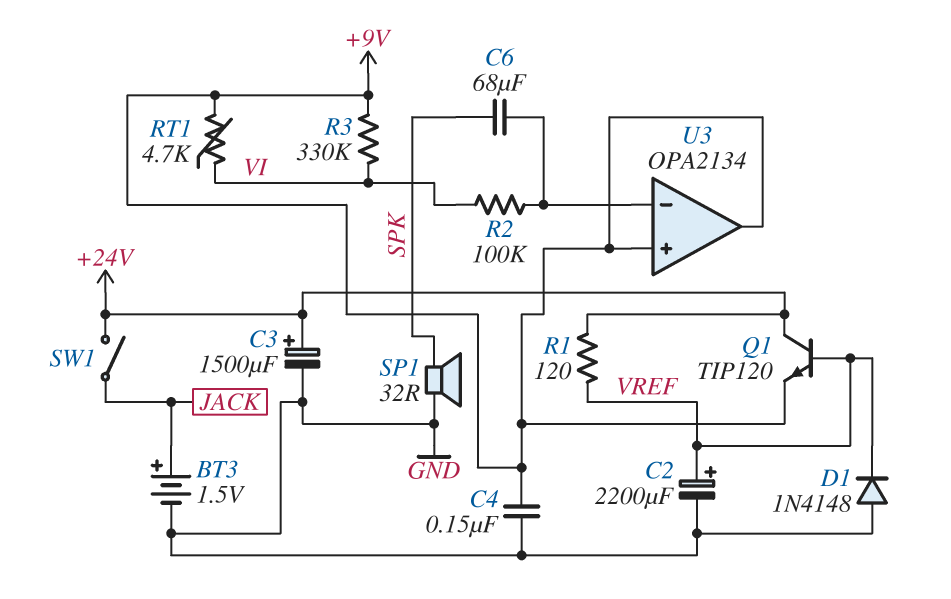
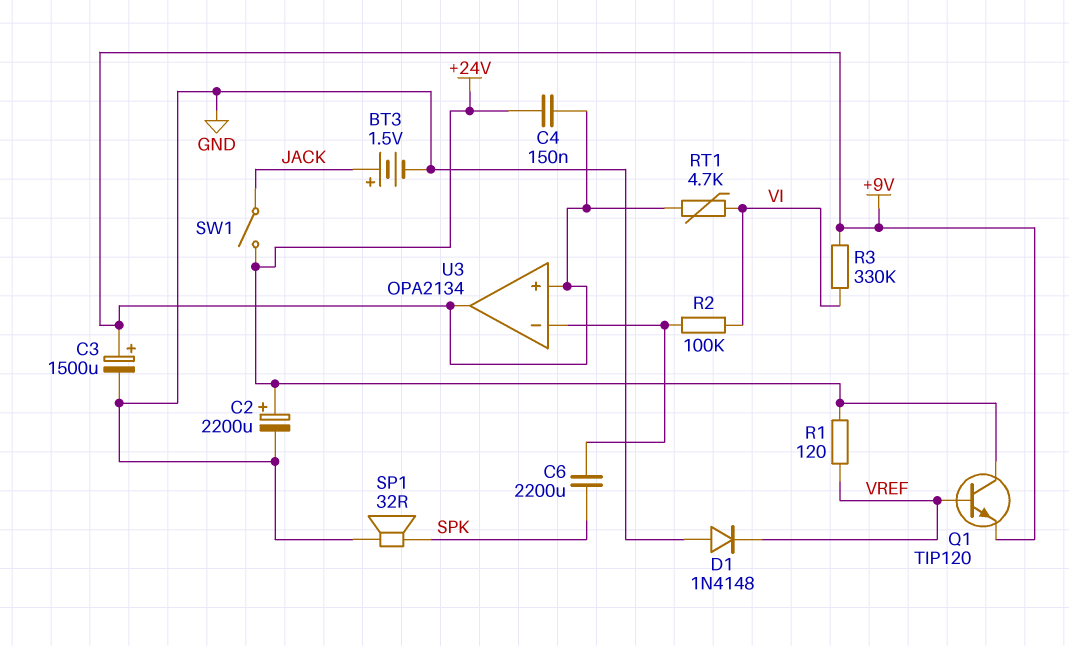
C2: 2200uF (plus VREF, minus GND) -> 2200uF (plus +24V, minus GND)
C3: 1500uF (plus +24V, minus GND) -> 1500uF (plus +9V, minus GND)
C4: 150nF (+9V, GND) -> 150nF (+9V, +24V)
C6: 68uF (SPK, U3/in-) -> 2200uF (SPK, U3/in-)

